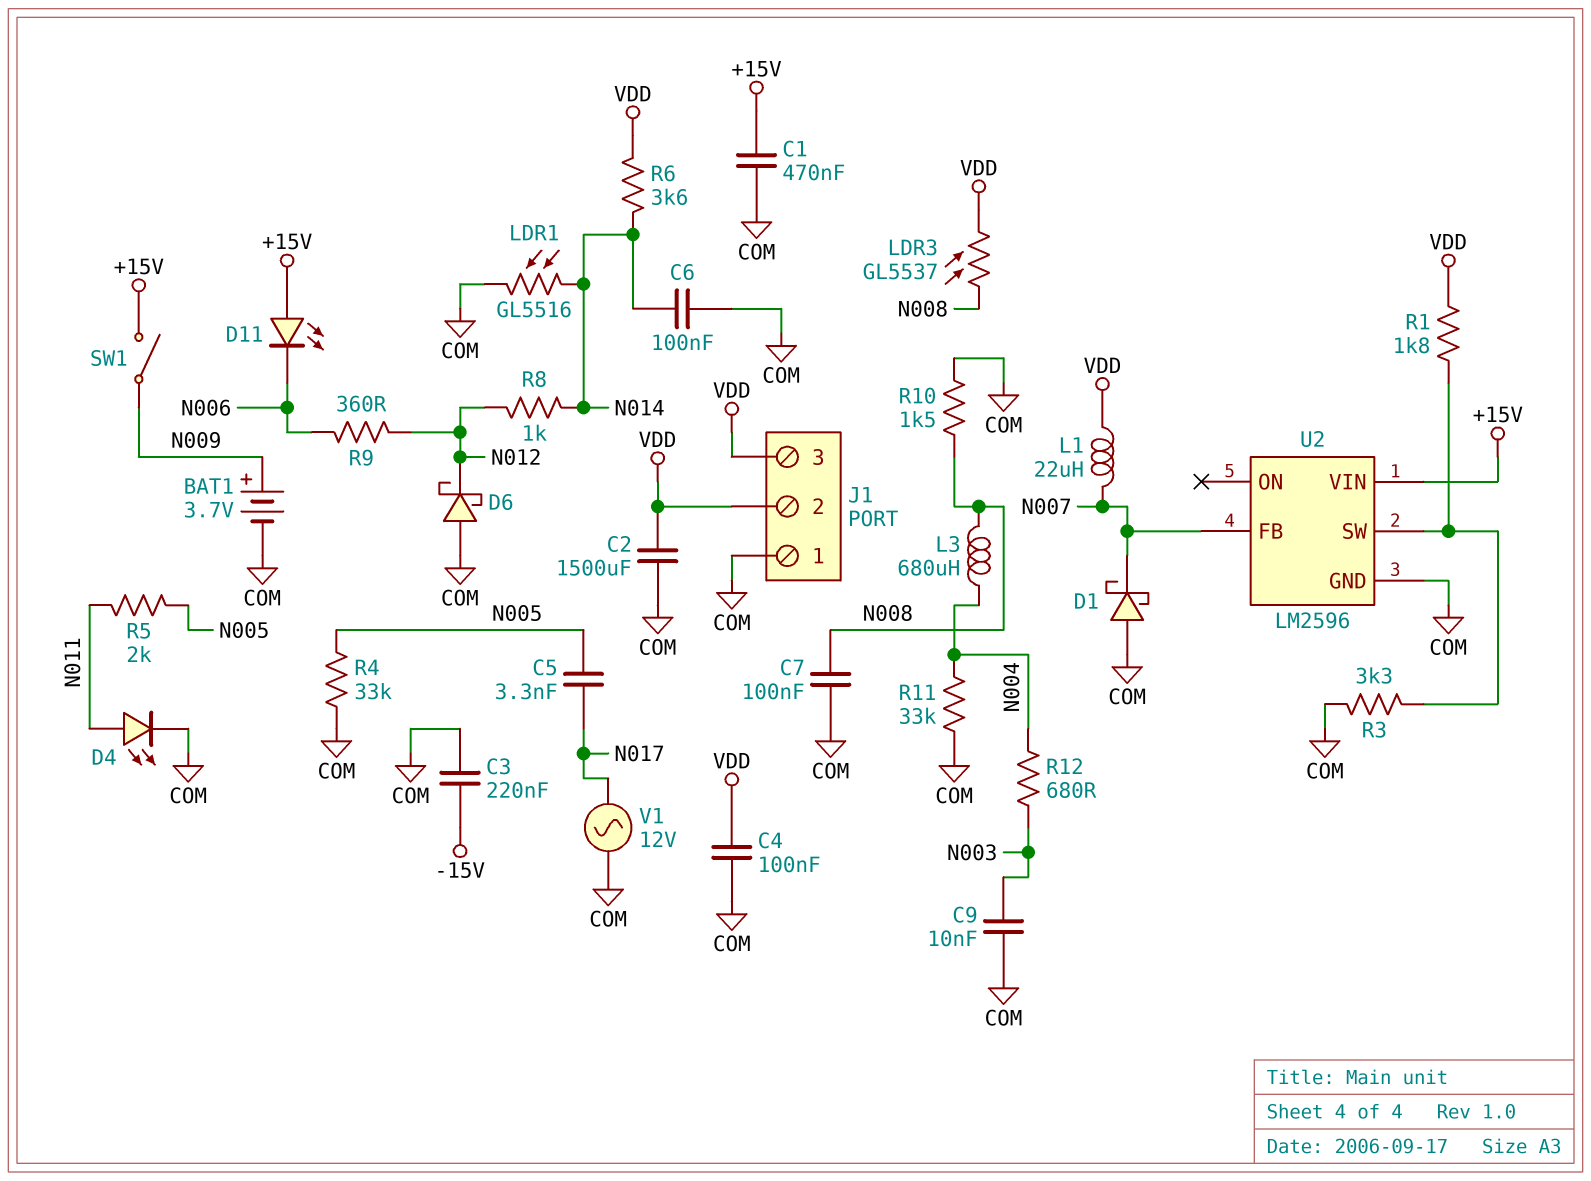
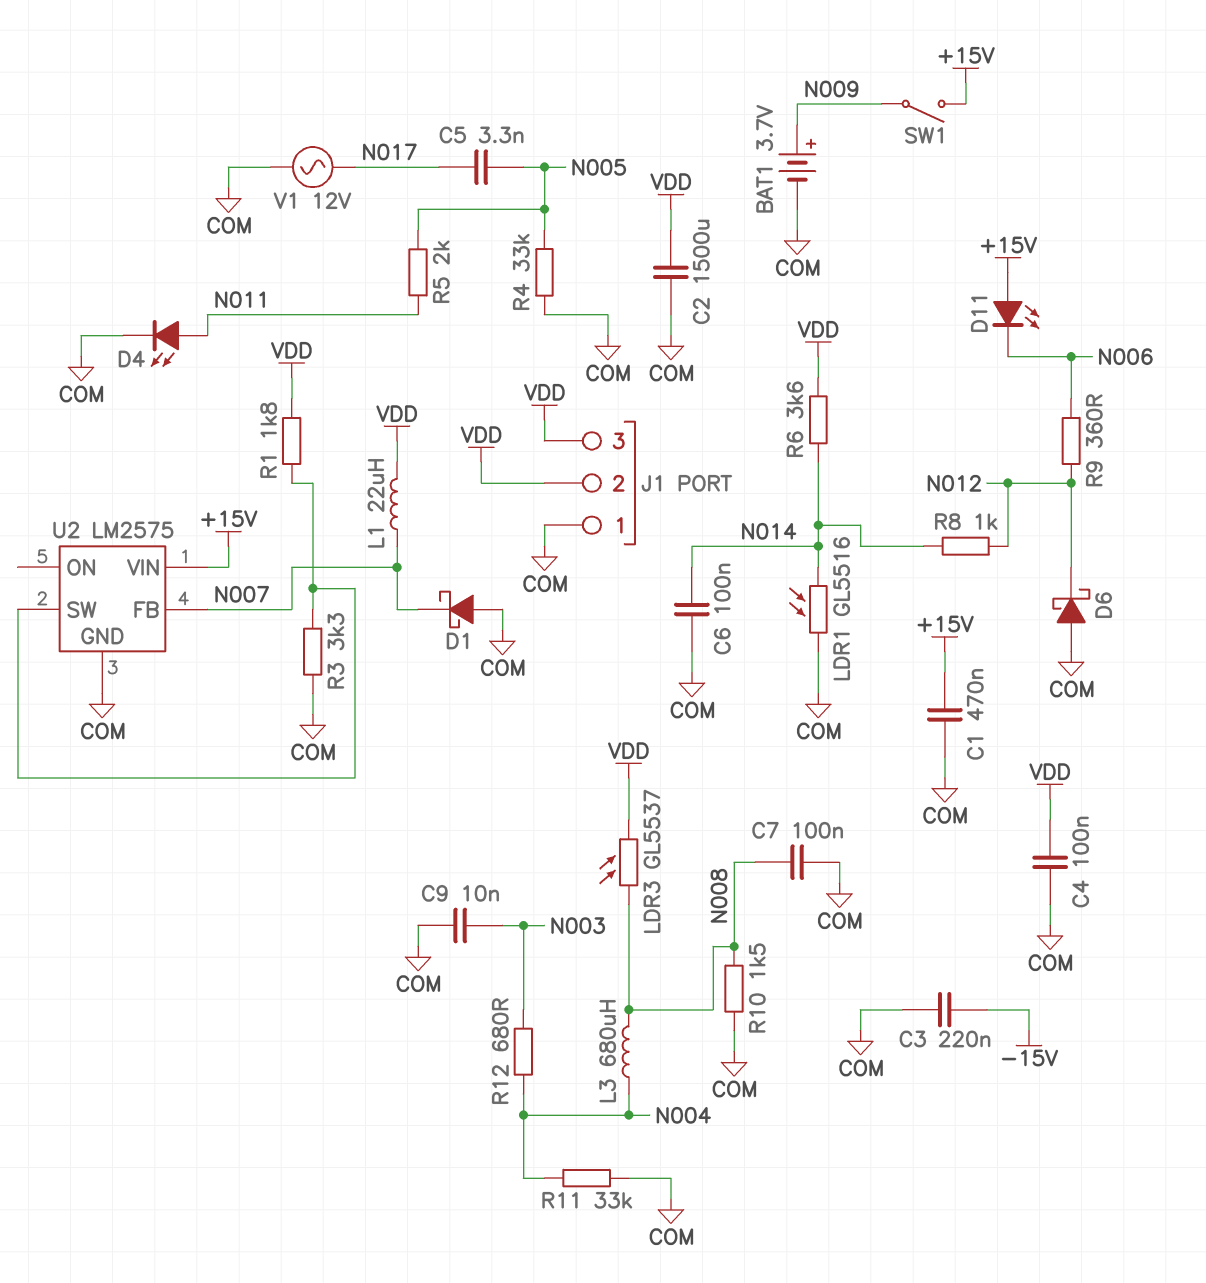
U2: LM2596 -> LM2575

